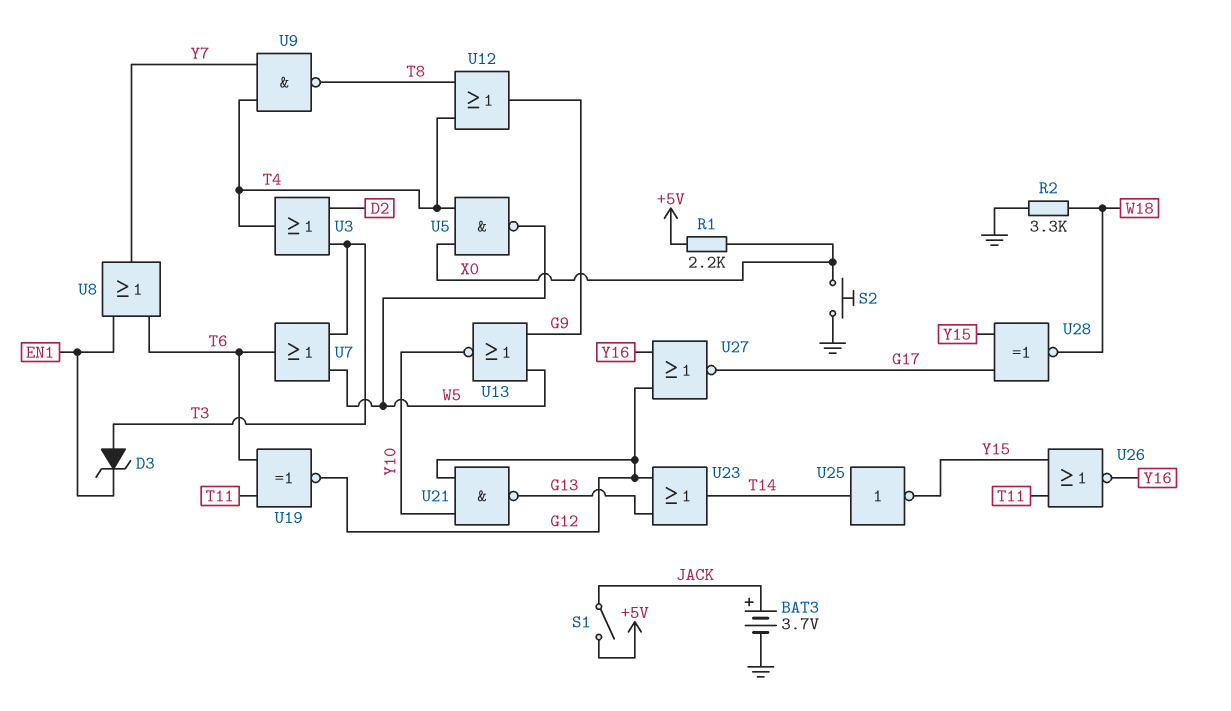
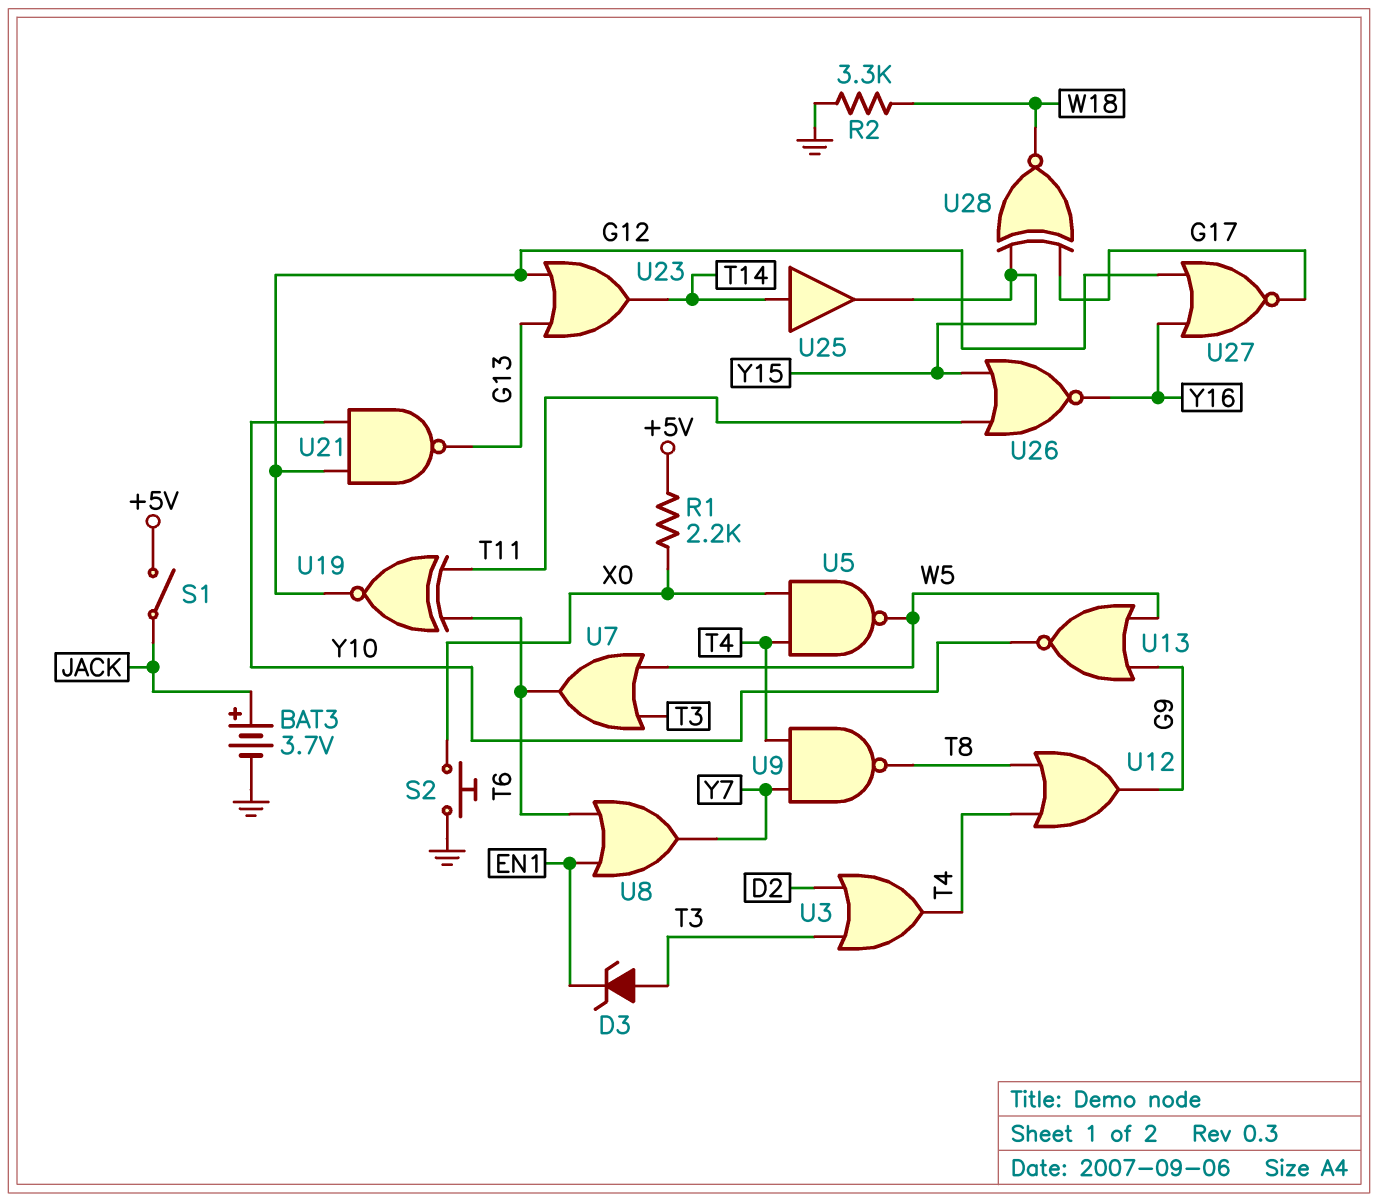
U25: NOT (in T14, out Y15) -> buffer (in T14, out Y15)

